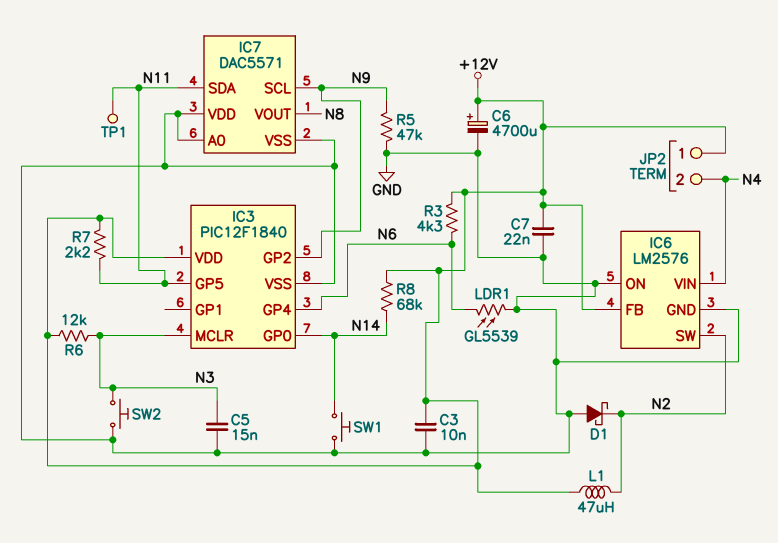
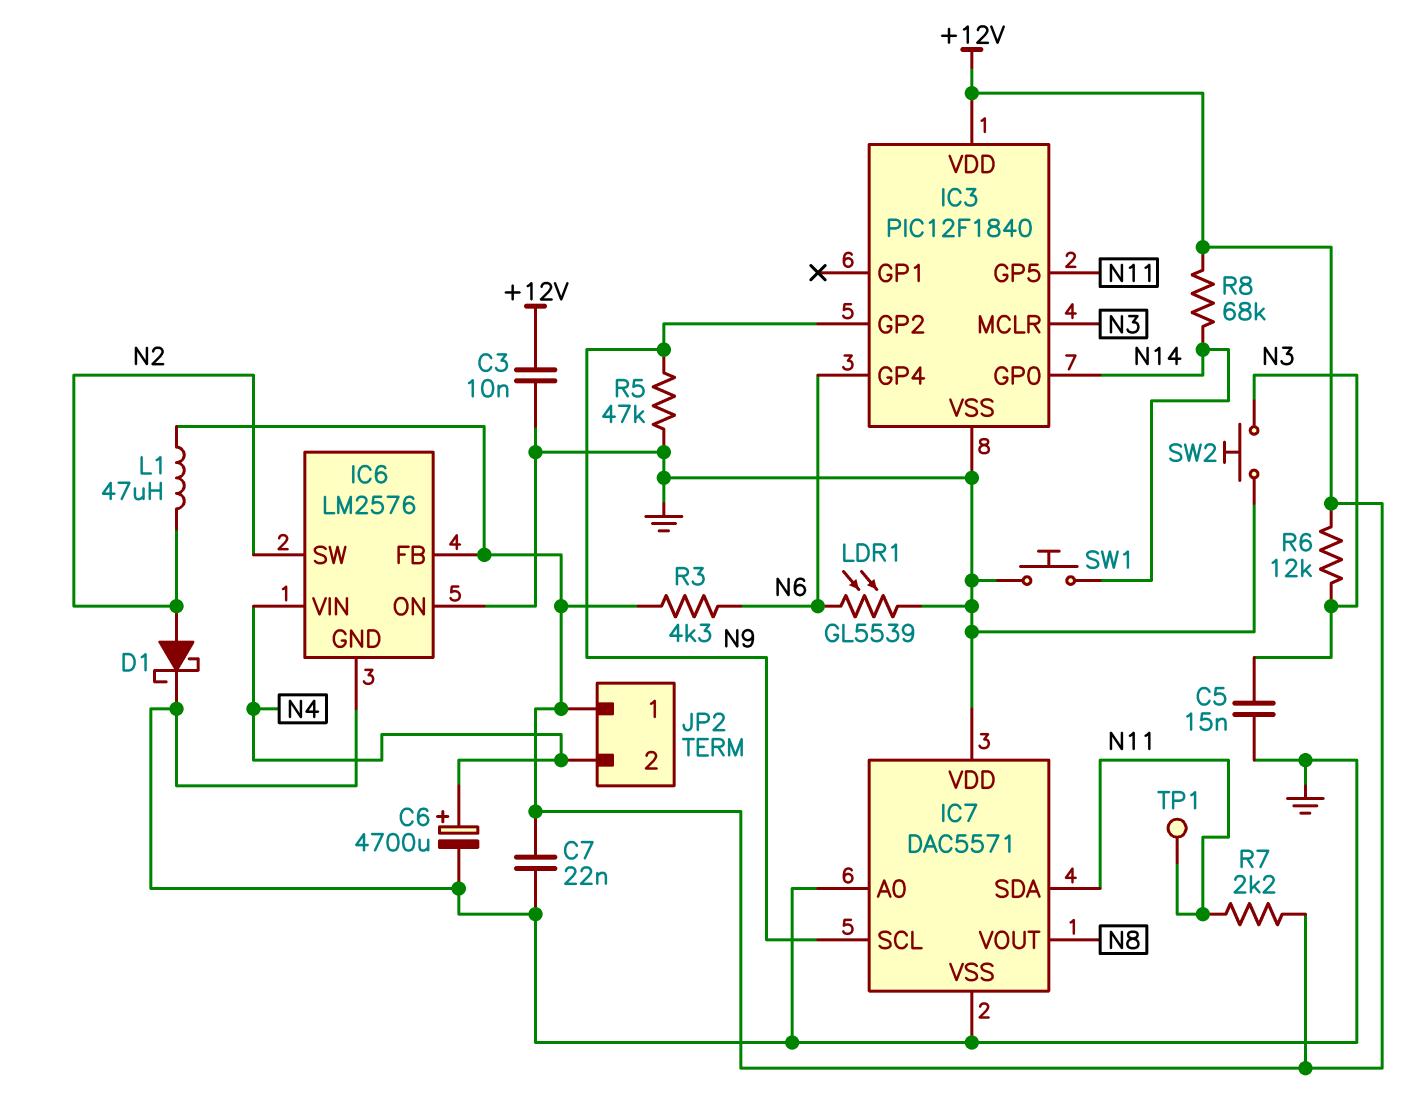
C6: 4700uF (plus +12V, minus GND) -> 4700uF (plus N4, minus GND)
D1: schottky (A GND, K N2) -> schottky (A N2, K GND)

